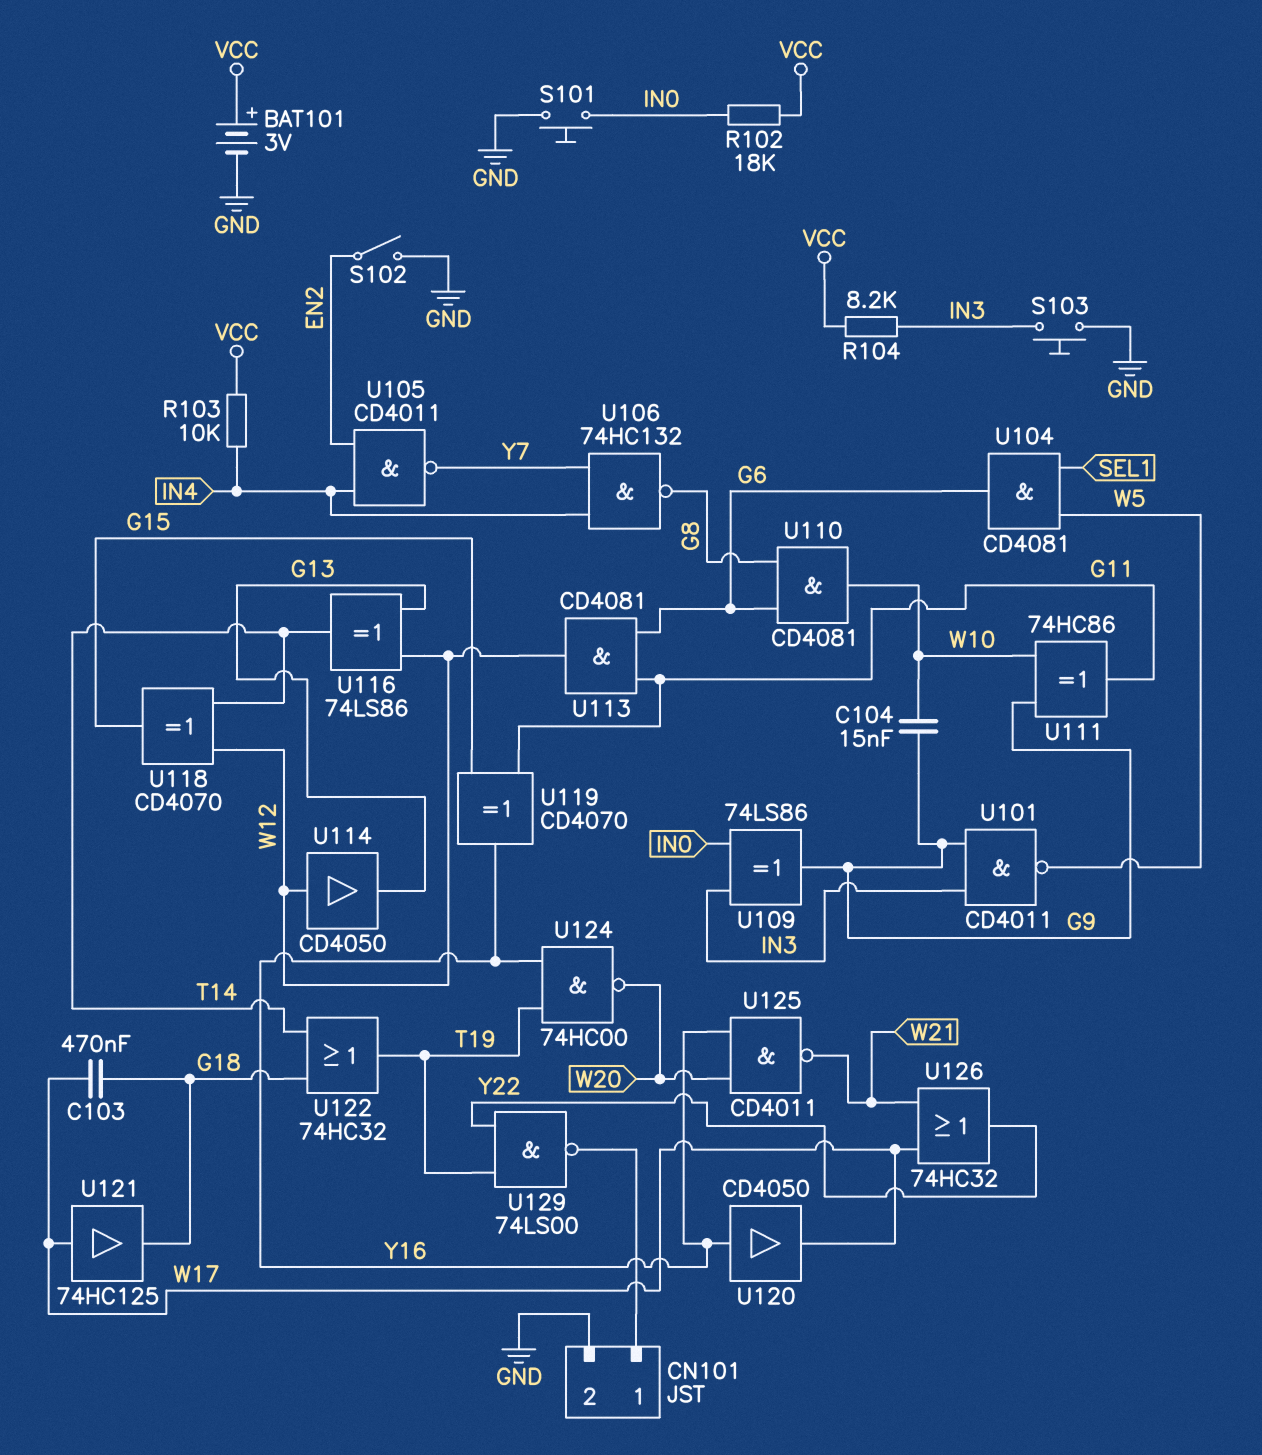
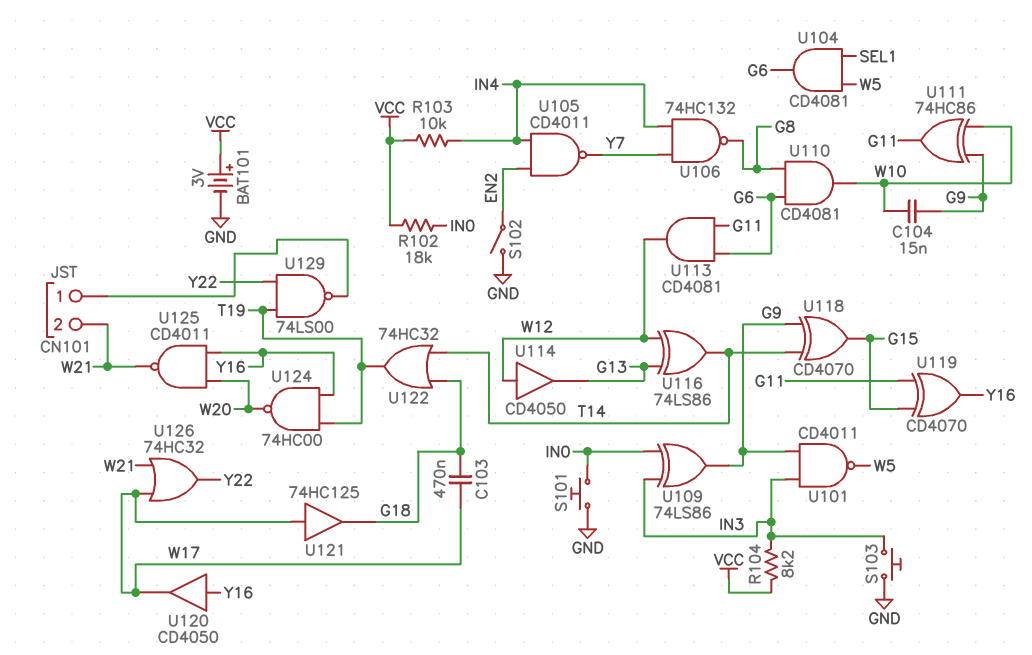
CN101 pin 2: GND -> W21
U118: XOR CD4070 (in T14, in W12, out G15) -> XOR CD4070 (in G9, in T14, out G15)

